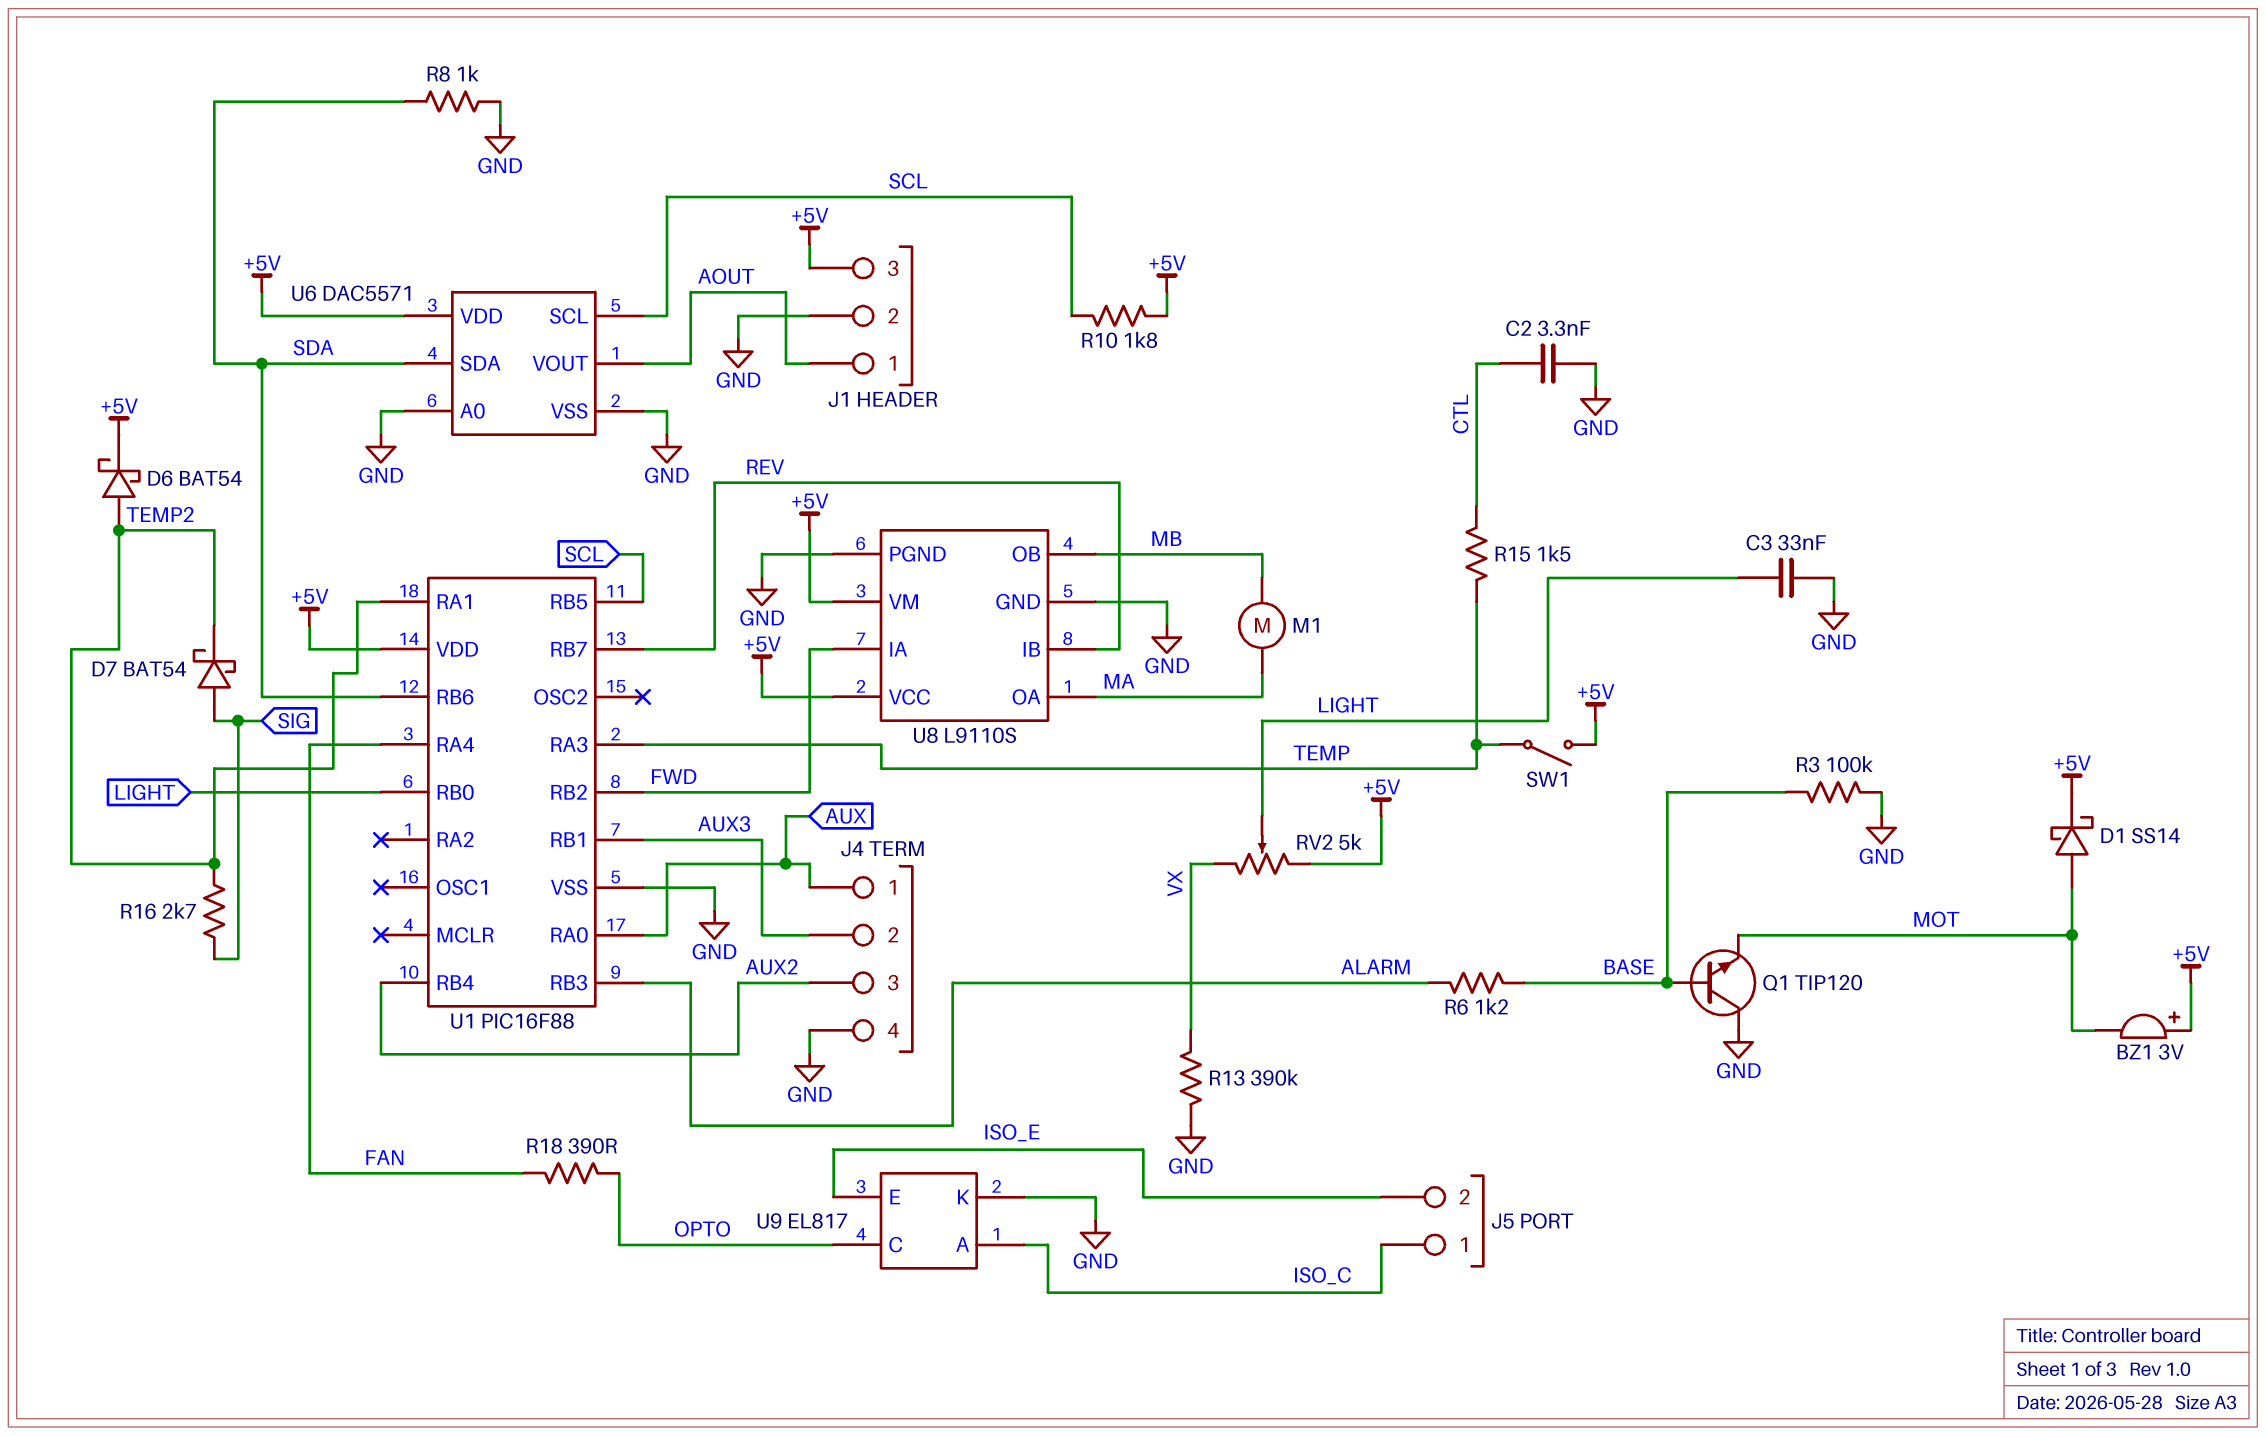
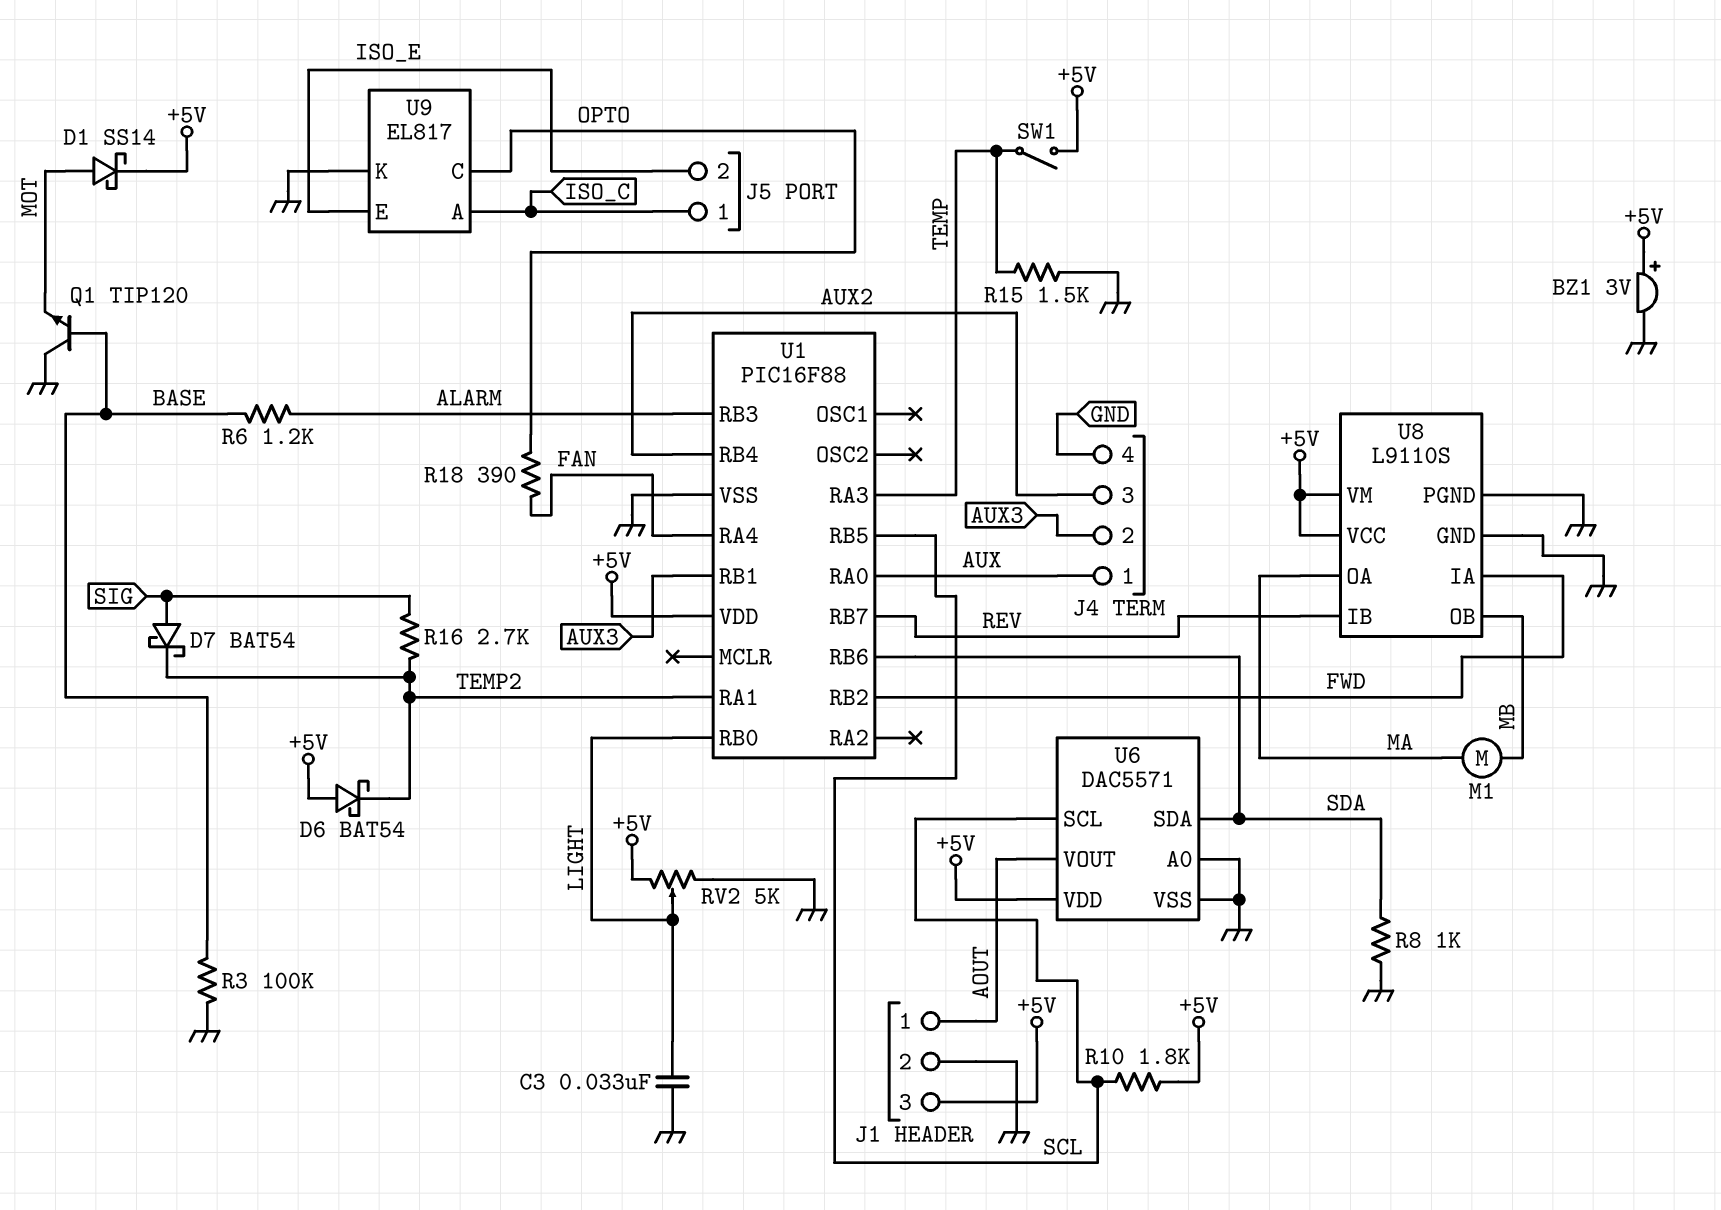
BZ1: buzzer 3V (plus +5V, minus MOT) -> buzzer 3V (plus +5V, minus GND)
C2: 3.3nF (CTL, GND) -> none
D6: schottky BAT54 (A TEMP2, K +5V) -> schottky BAT54 (A +5V, K TEMP2)
R13: 390k (GND, VX) -> none
R15: 1.5k (CTL, TEMP) -> 1.5k (GND, TEMP)
RV2: 5k (+5V, VX, wiper LIGHT) -> 5k (+5V, GND, wiper LIGHT)

